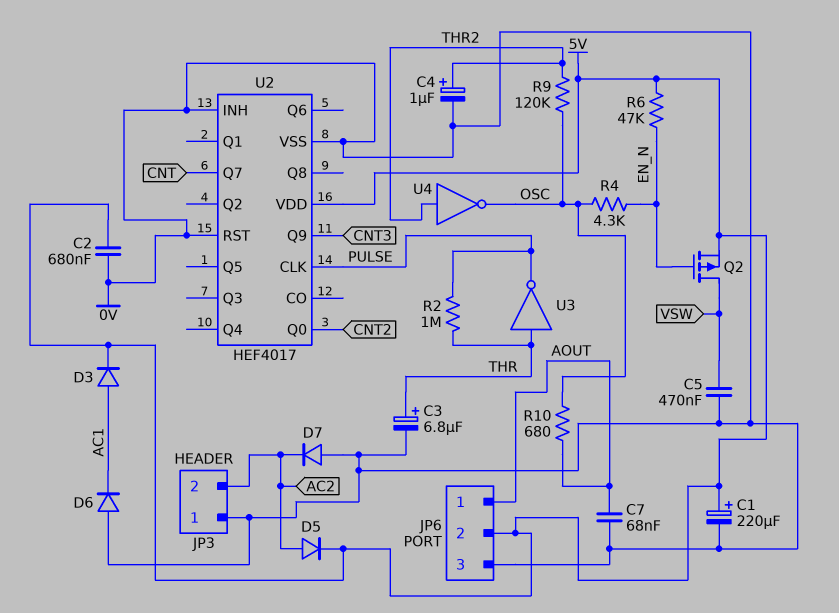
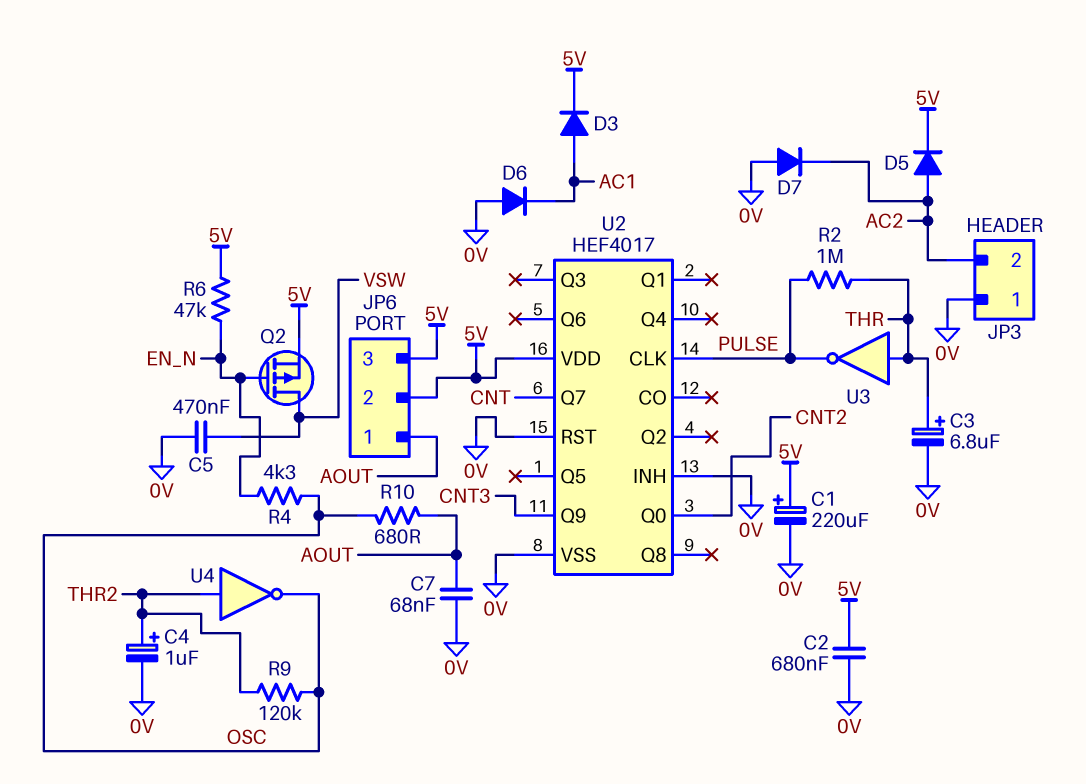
JP6 pin 3: 0V -> 5V

